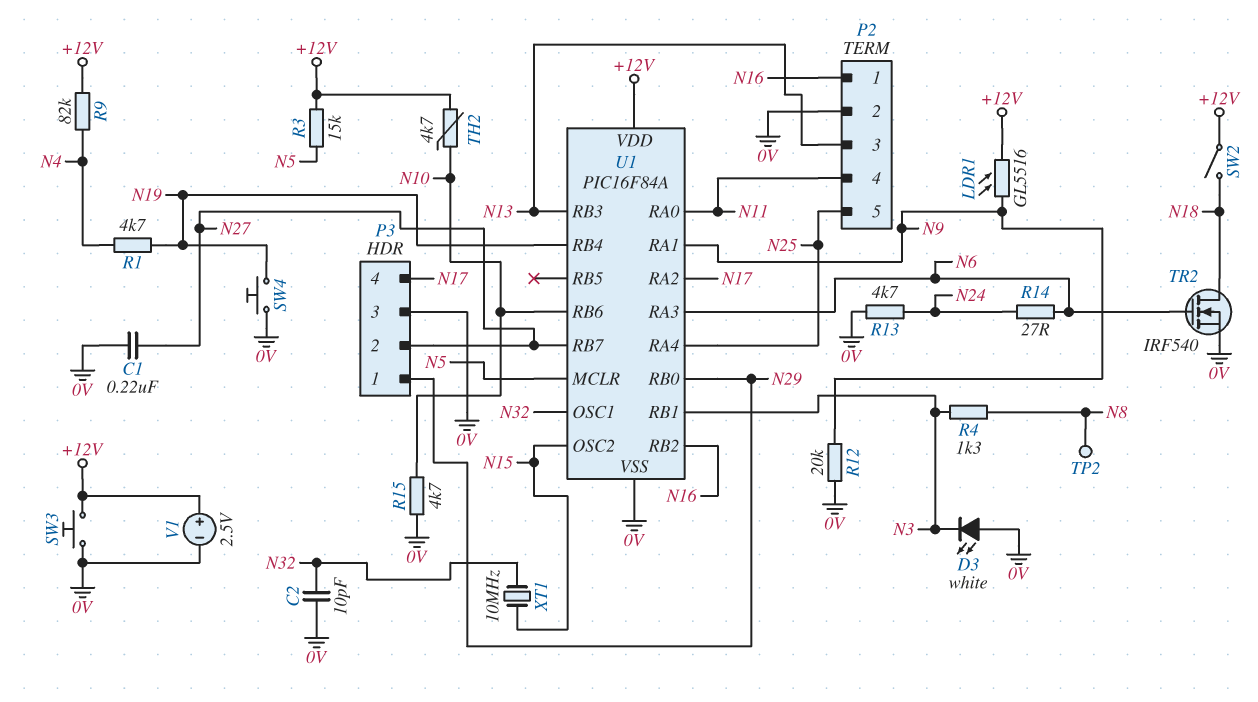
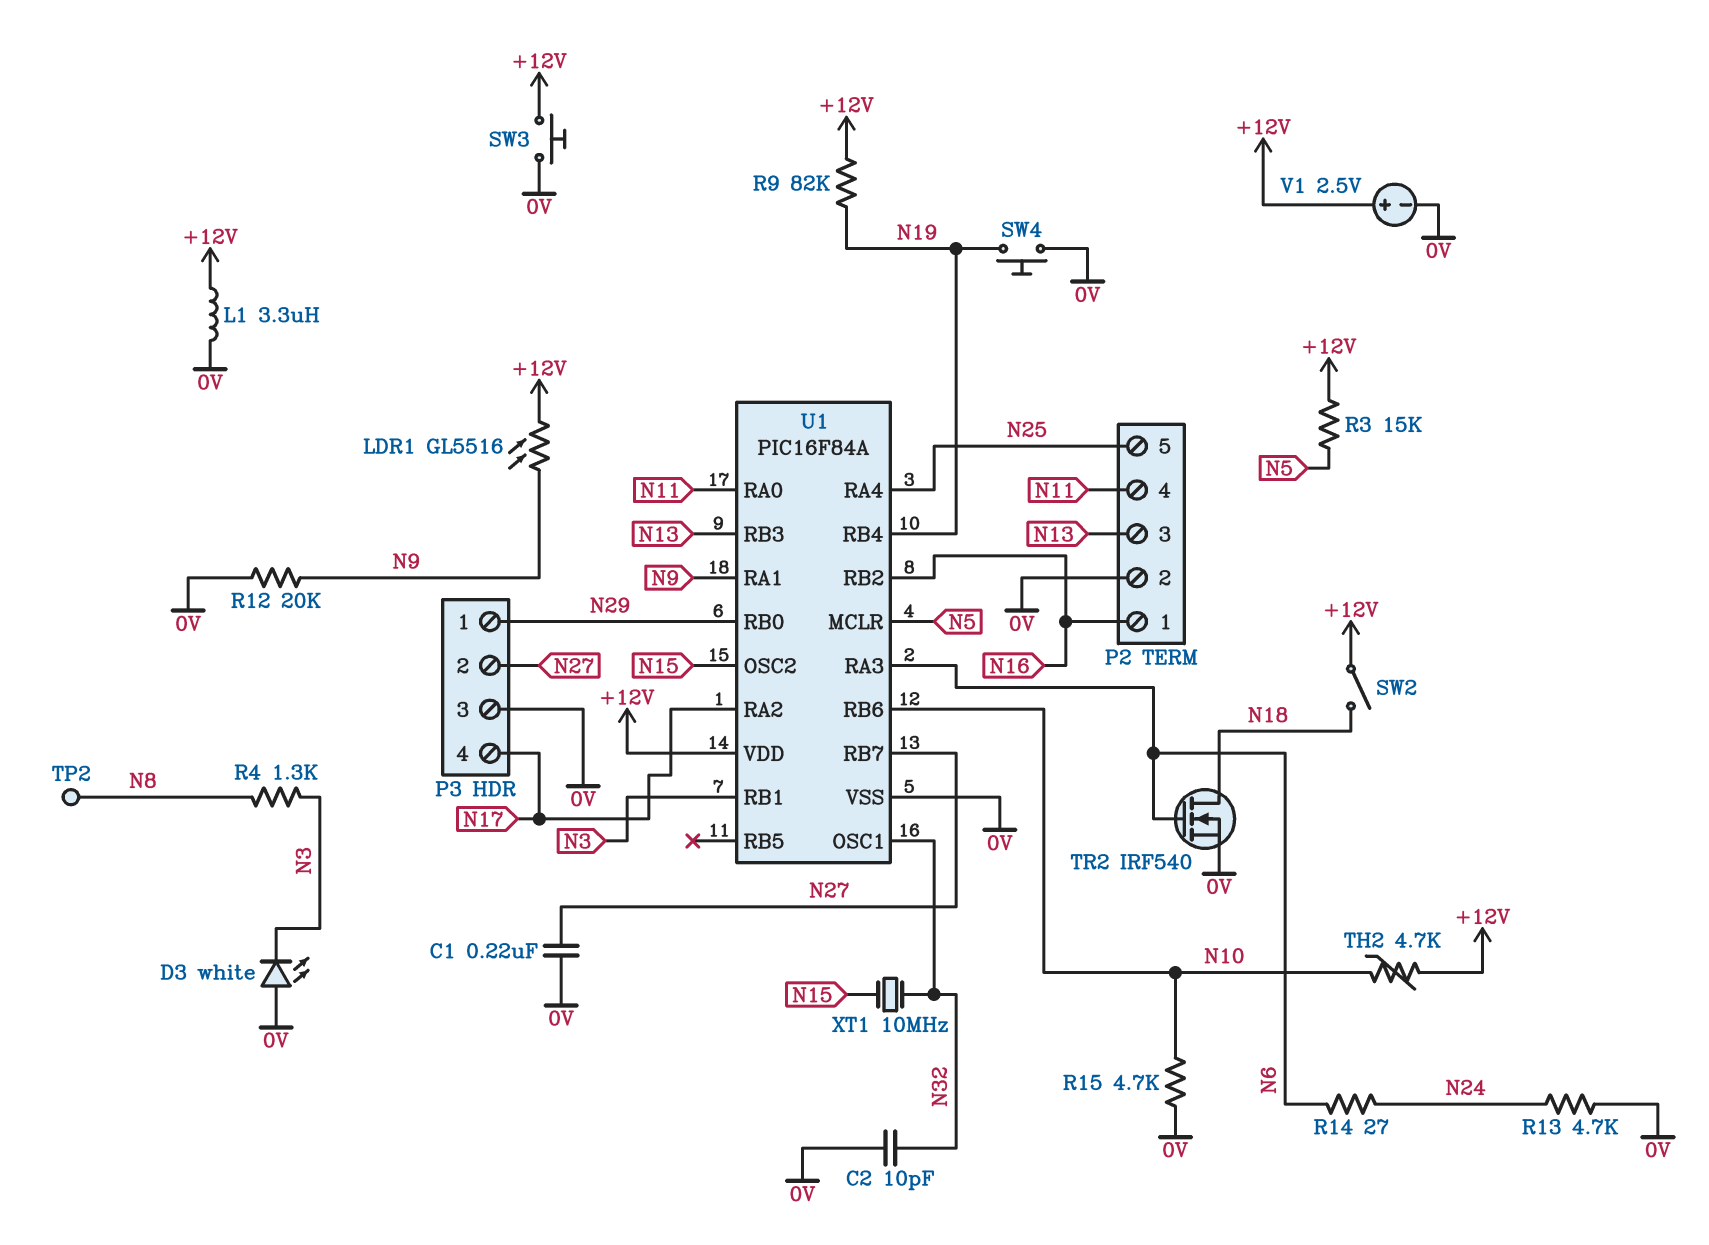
L1: none -> 3.3uH (+12V, 0V)
R1: 4.7k (N4, N19) -> none
R9: 82k (+12V, N4) -> 82k (+12V, N19)

